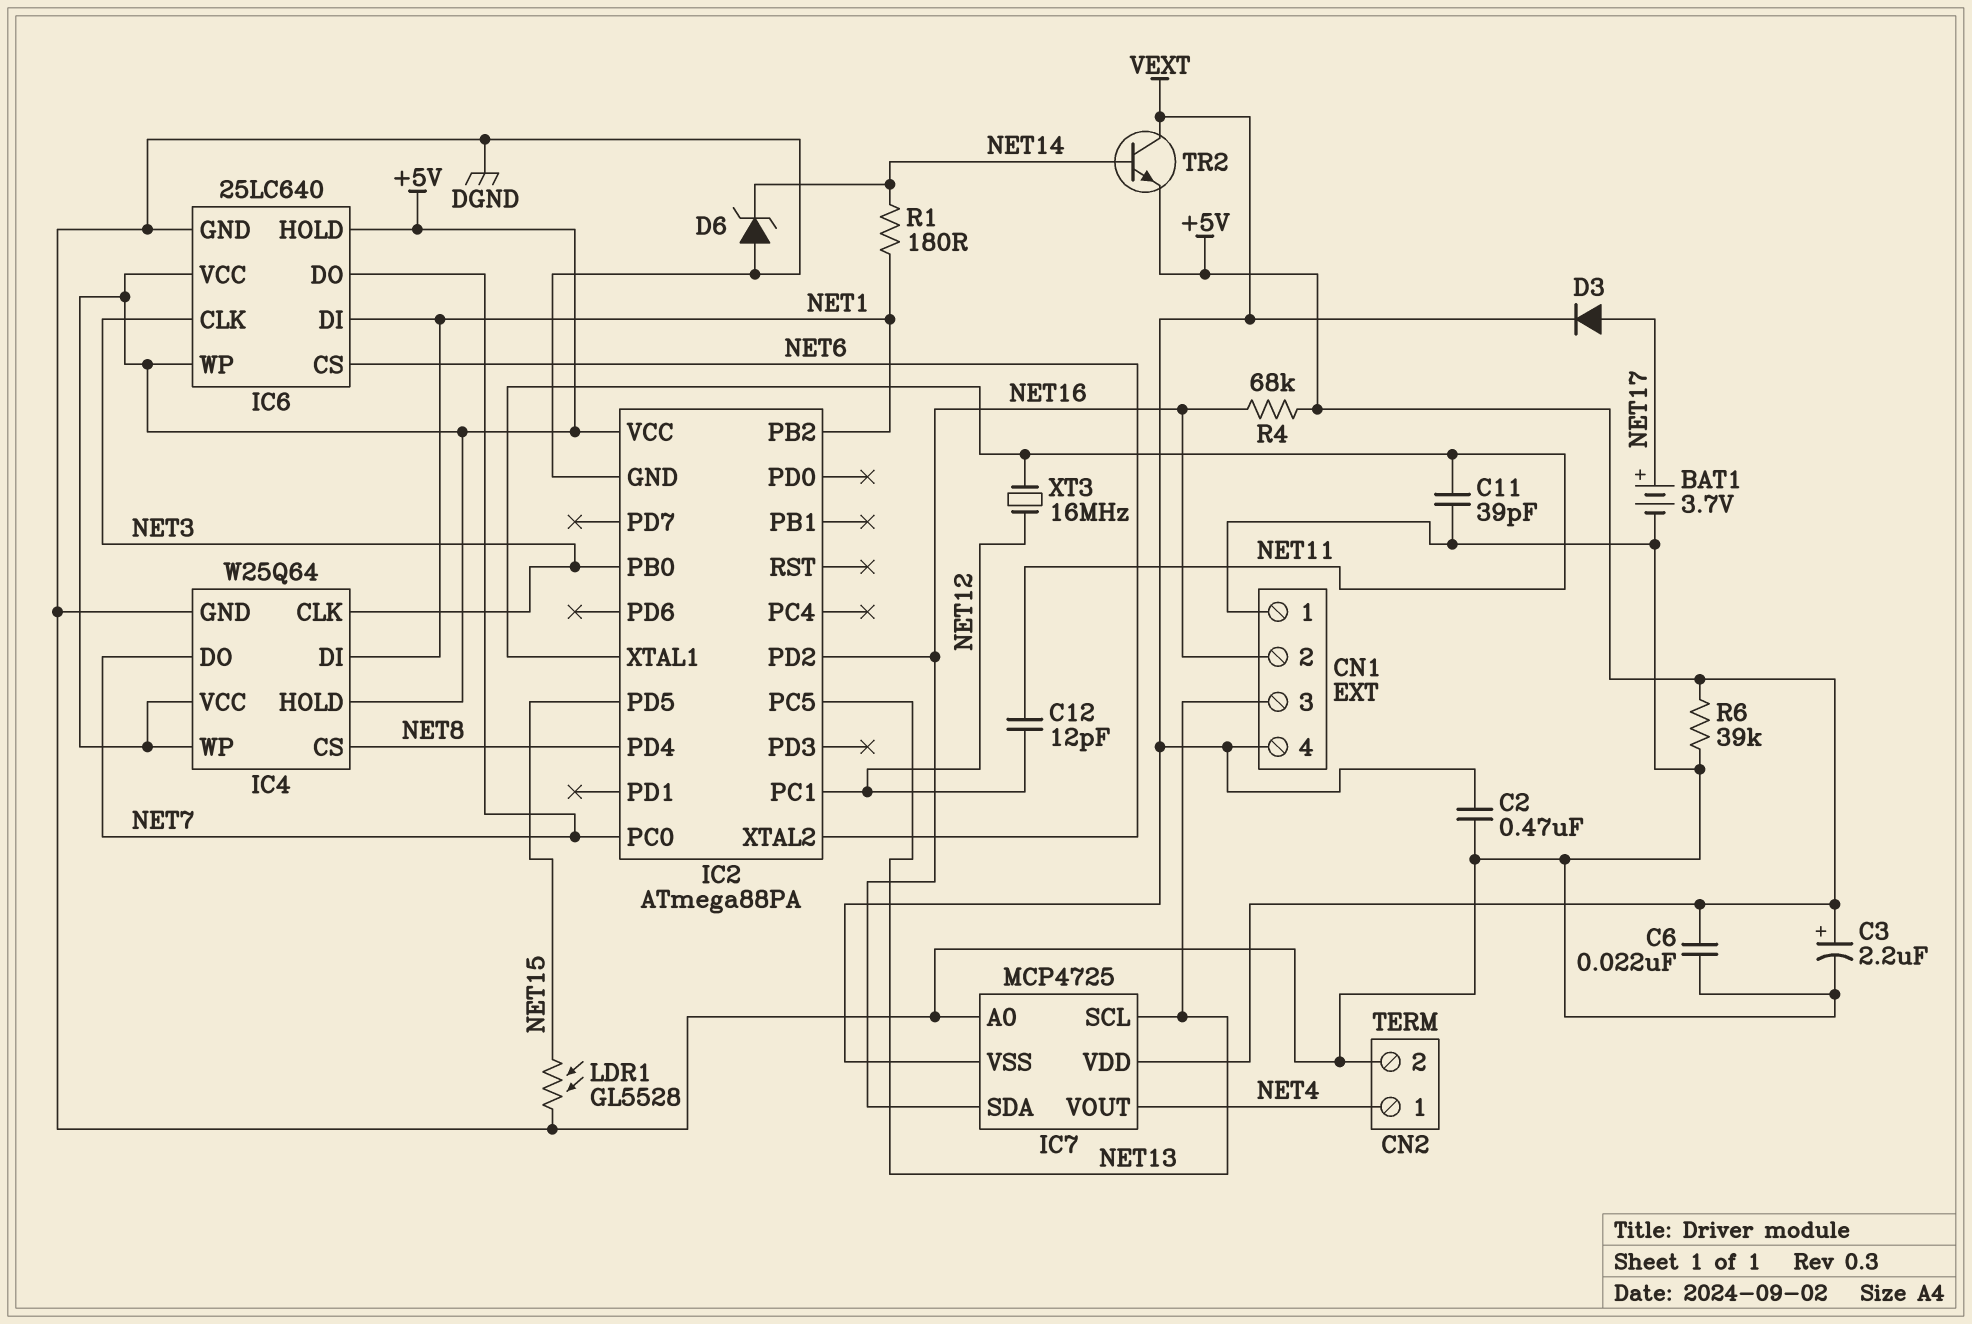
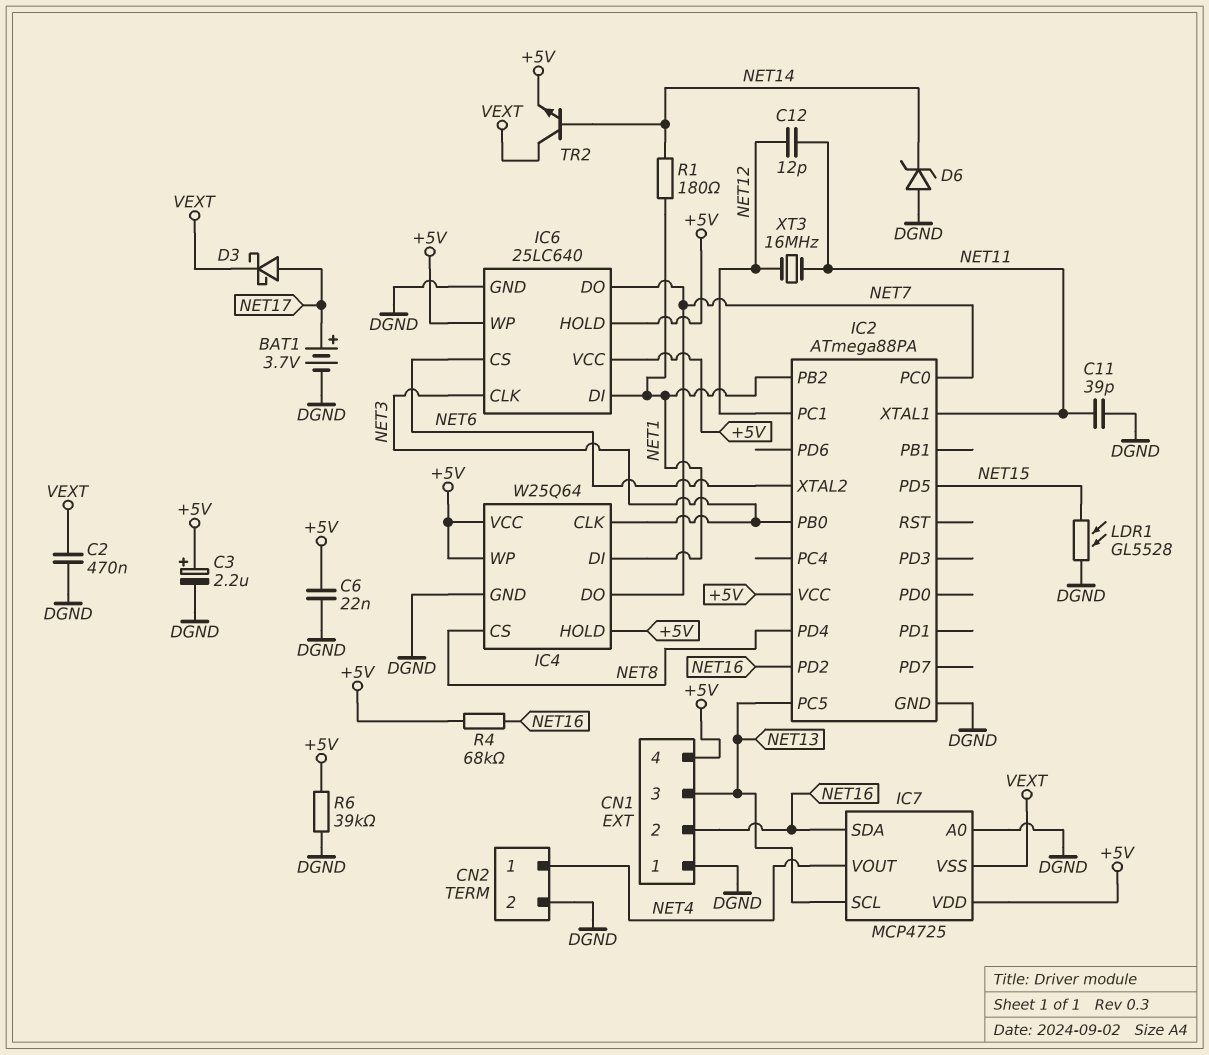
CN1 pin 4: VEXT -> +5V
D3: diode (A NET17, K VEXT) -> schottky (A NET17, K VEXT)

